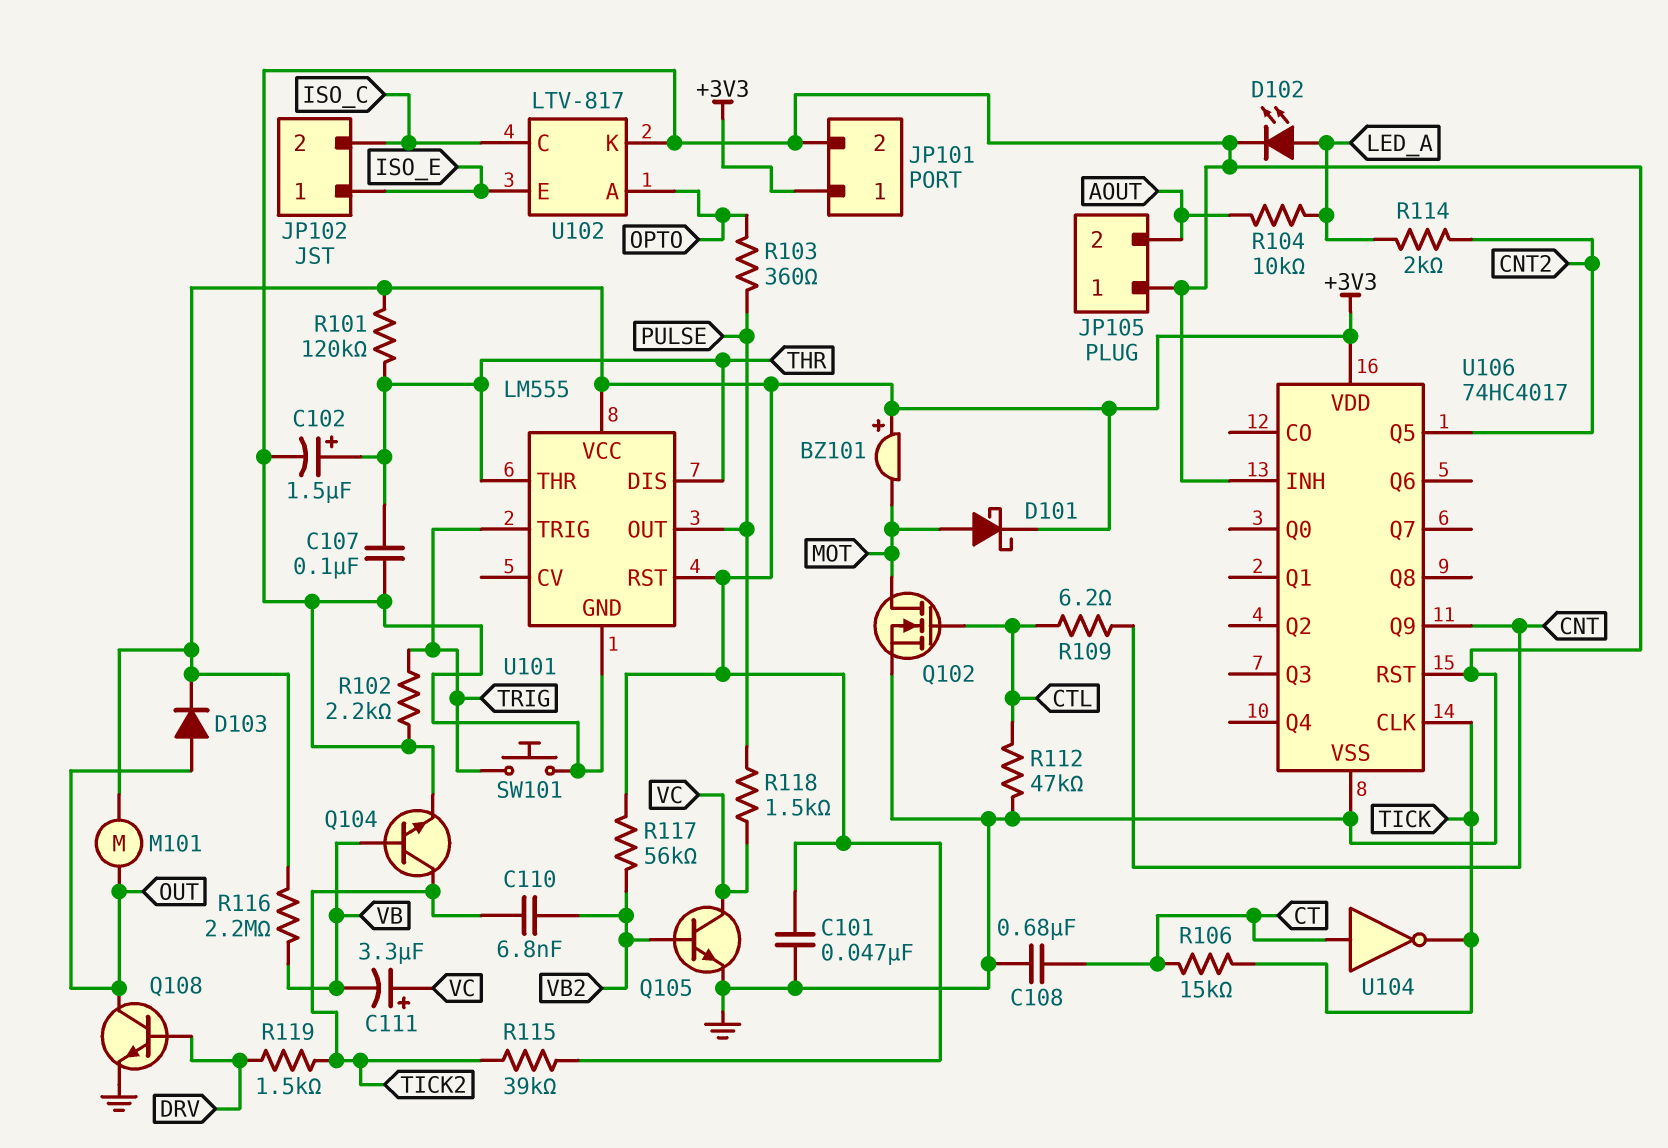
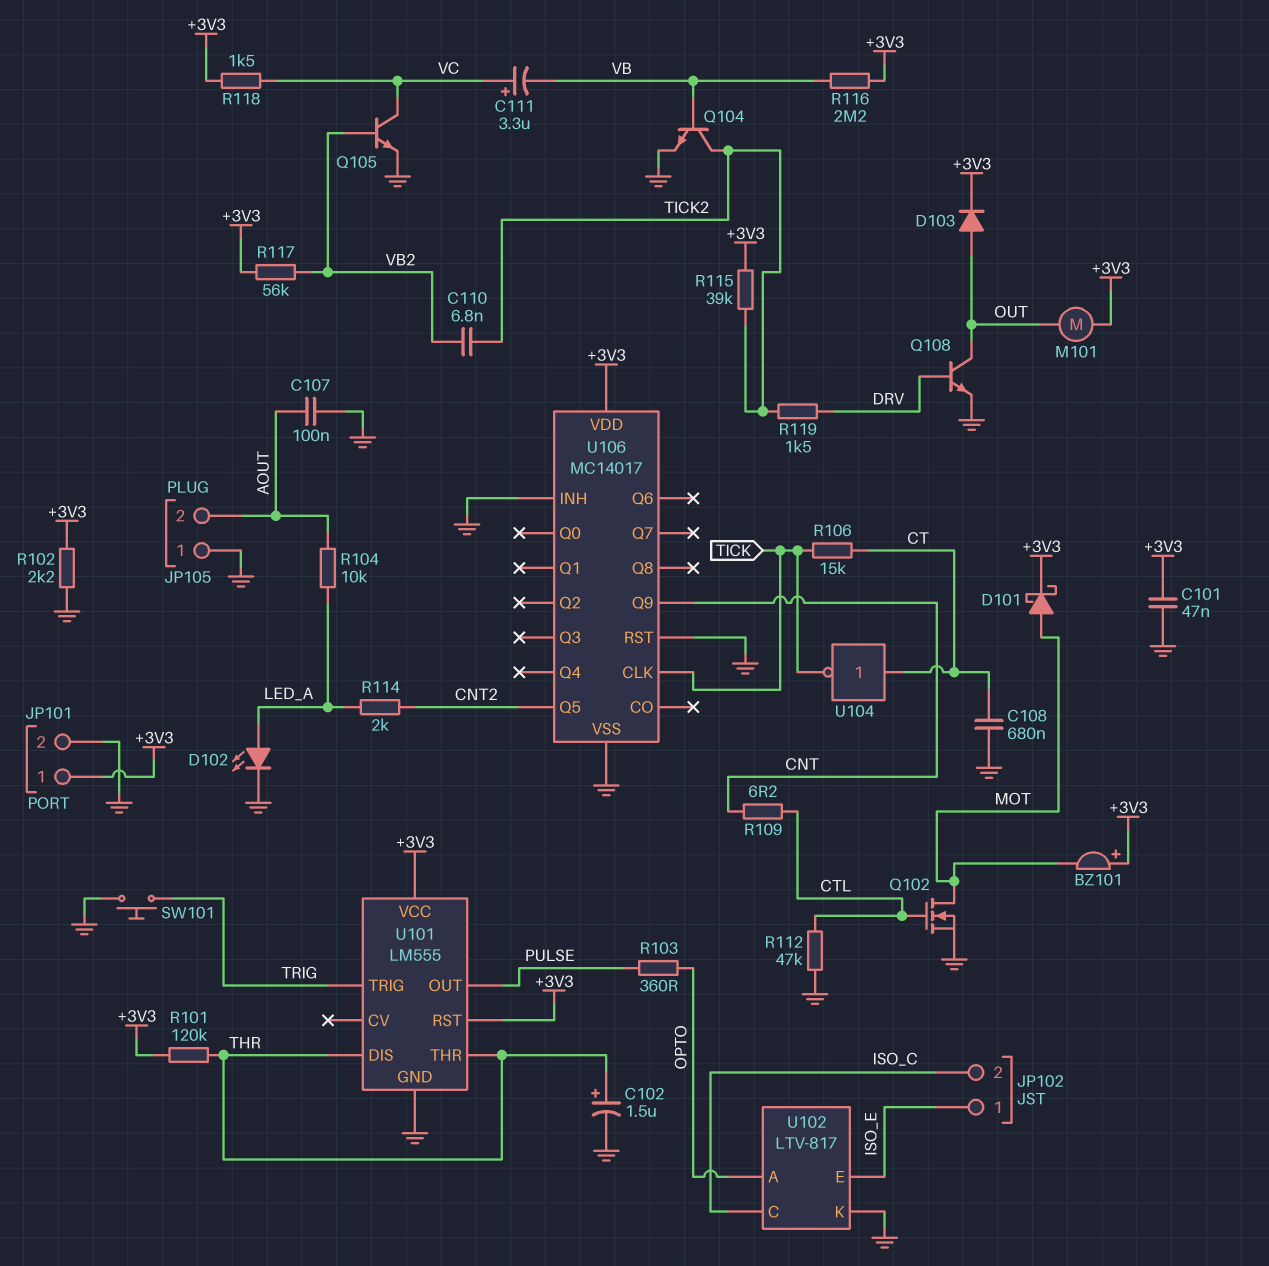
C107: 100nF (GND, THR) -> 100nF (AOUT, GND)
R102: 2.2k (GND, TRIG) -> 2.2k (+3V3, GND)
R118: 1.5k (PULSE, VC) -> 1.5k (+3V3, VC)
U106: 74HC4017 -> MC14017

